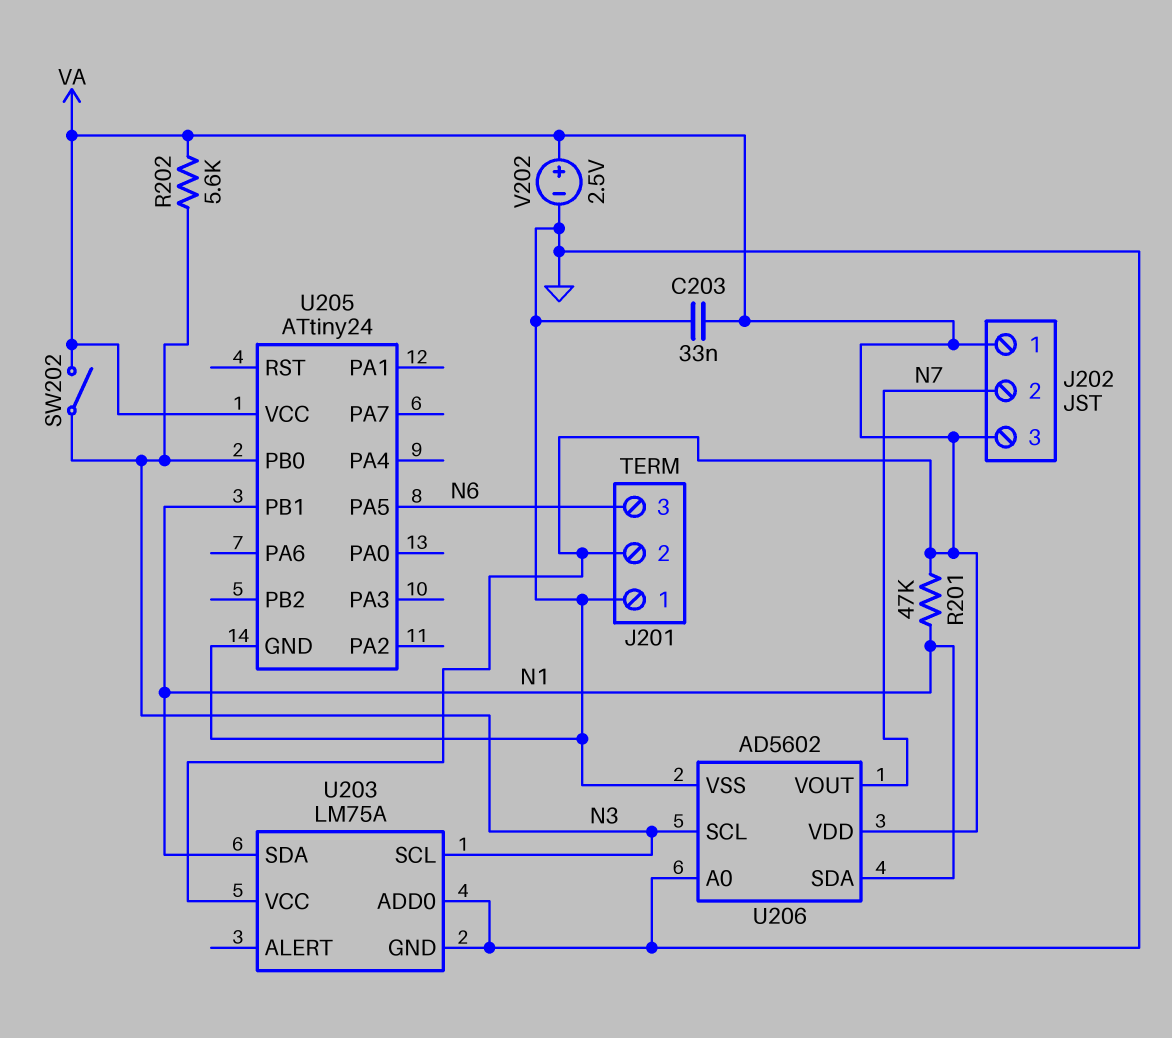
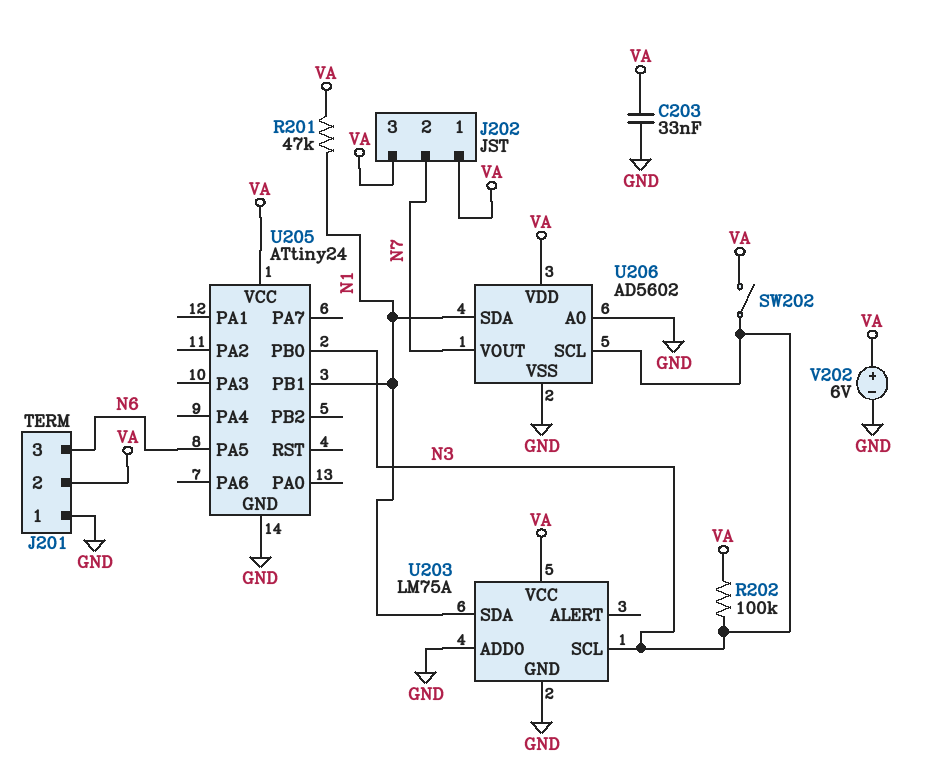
R202: 5.6k (N3, VA) -> 100k (N3, VA)
V202: 2.5V (plus VA, minus GND) -> 6V (plus VA, minus GND)

